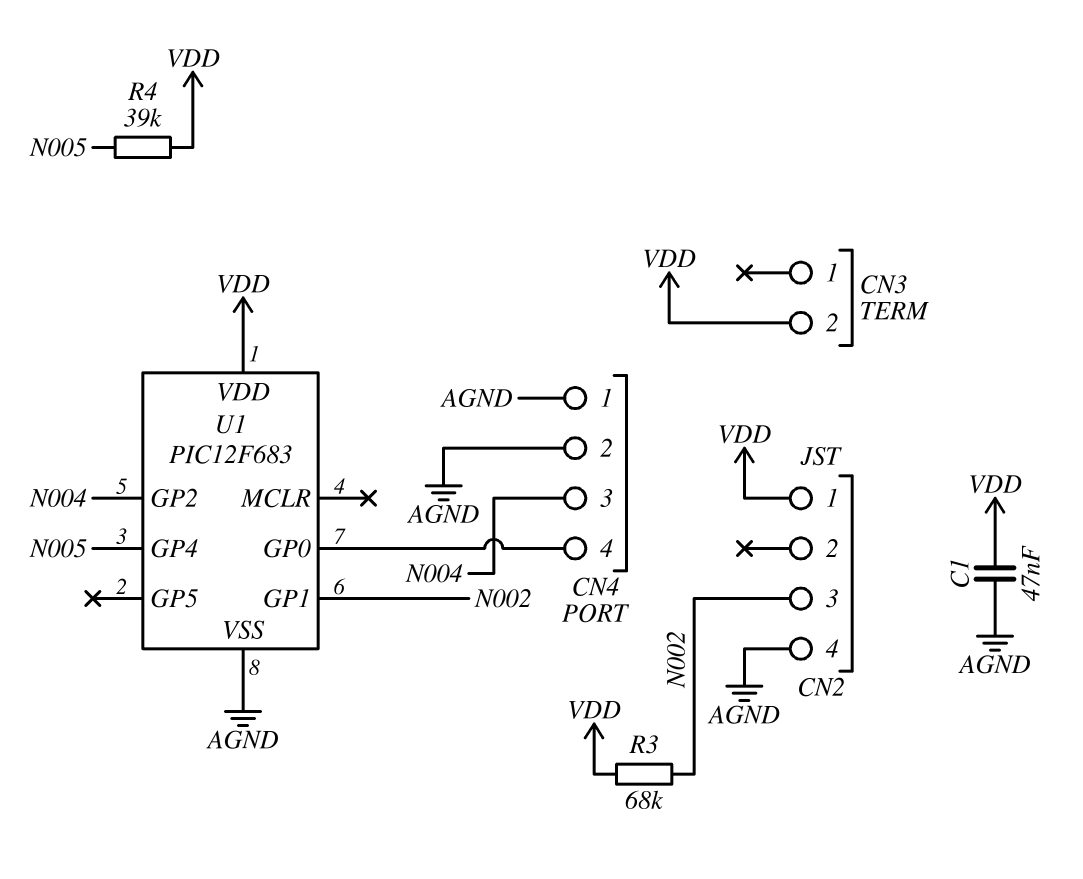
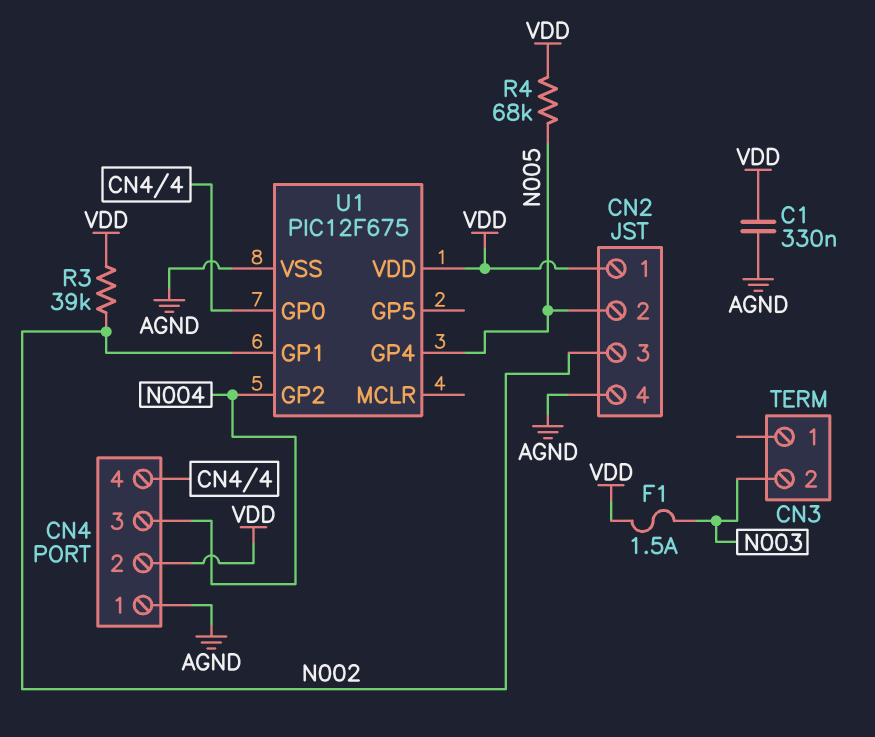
C1: 47nF (AGND, VDD) -> 330nF (AGND, VDD)
CN2 pin 2: none -> N005
CN3 pin 2: VDD -> N003
CN4 pin 2: AGND -> VDD
F1: none -> 1.5A (N003, VDD)
R3: 68k (N002, VDD) -> 39k (N002, VDD)
R4: 39k (N005, VDD) -> 68k (N005, VDD)
U1: PIC12F683 -> PIC12F675

